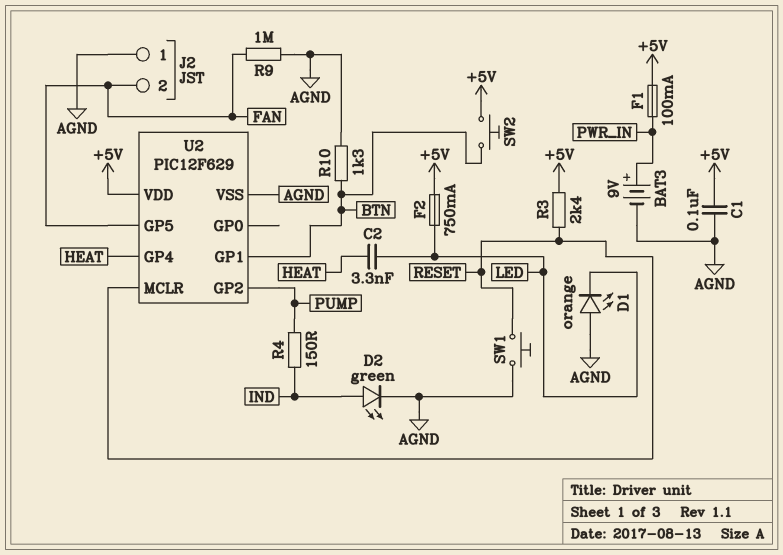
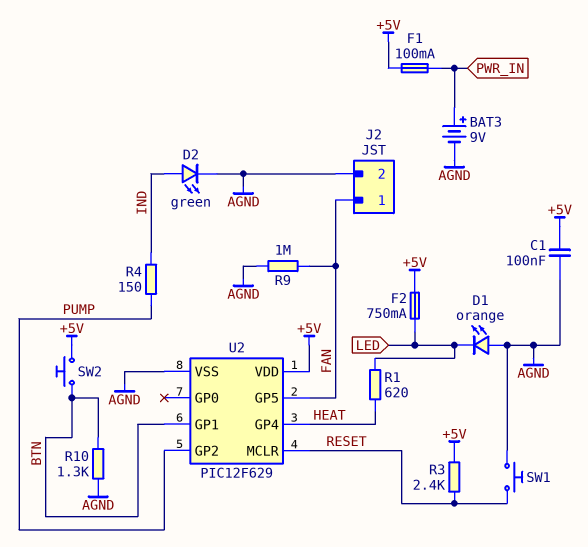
C2: 3.3nF (HEAT, LED) -> none
J2 pin 1: AGND -> FAN
J2 pin 2: FAN -> AGND
R1: none -> 620 (HEAT, LED)

